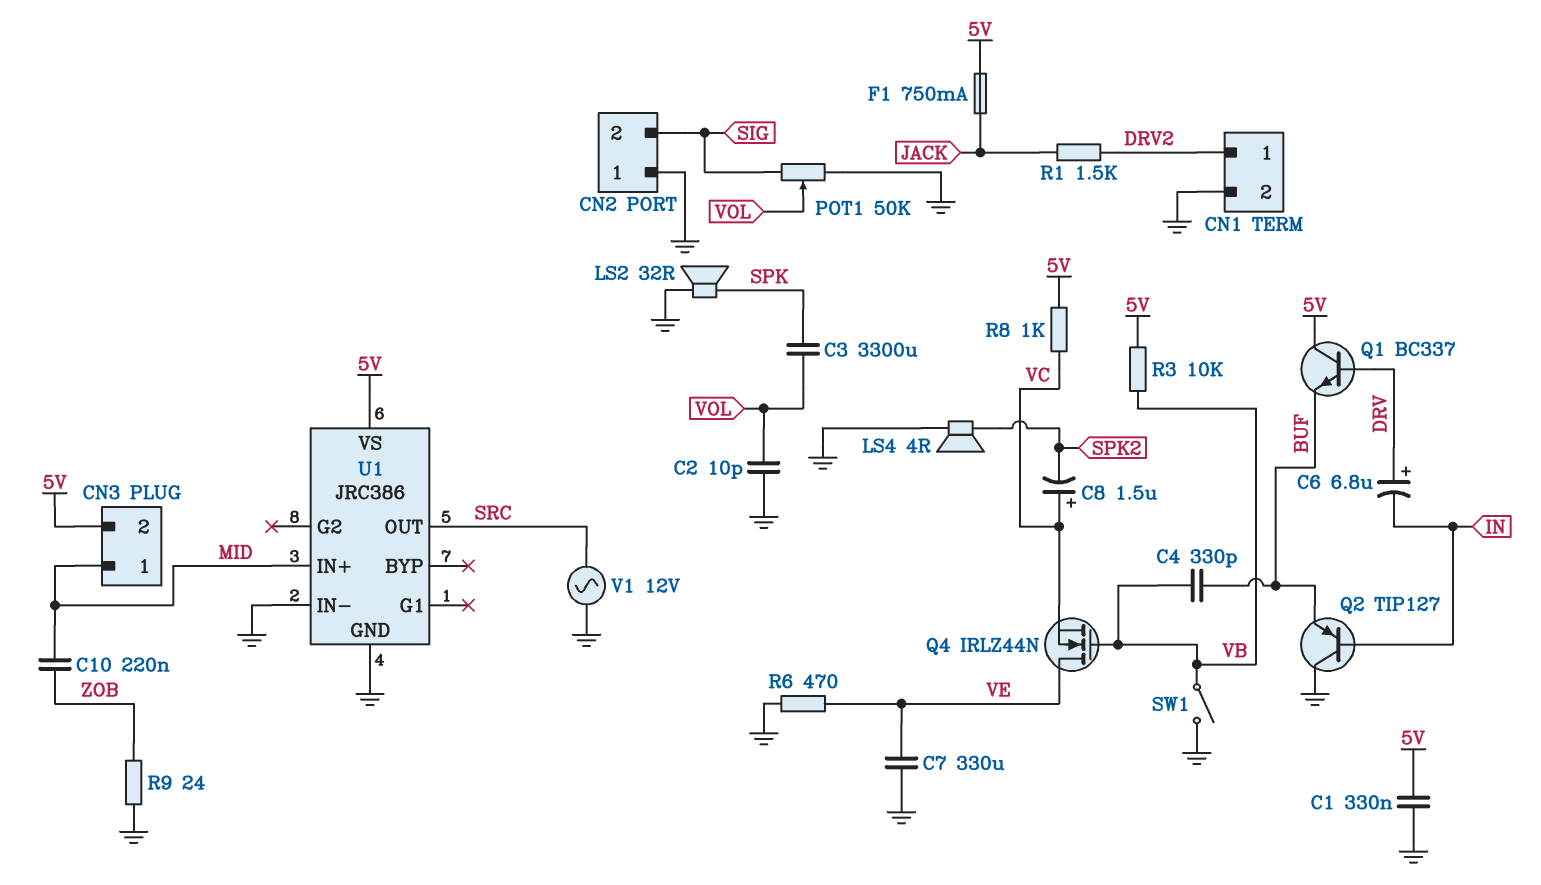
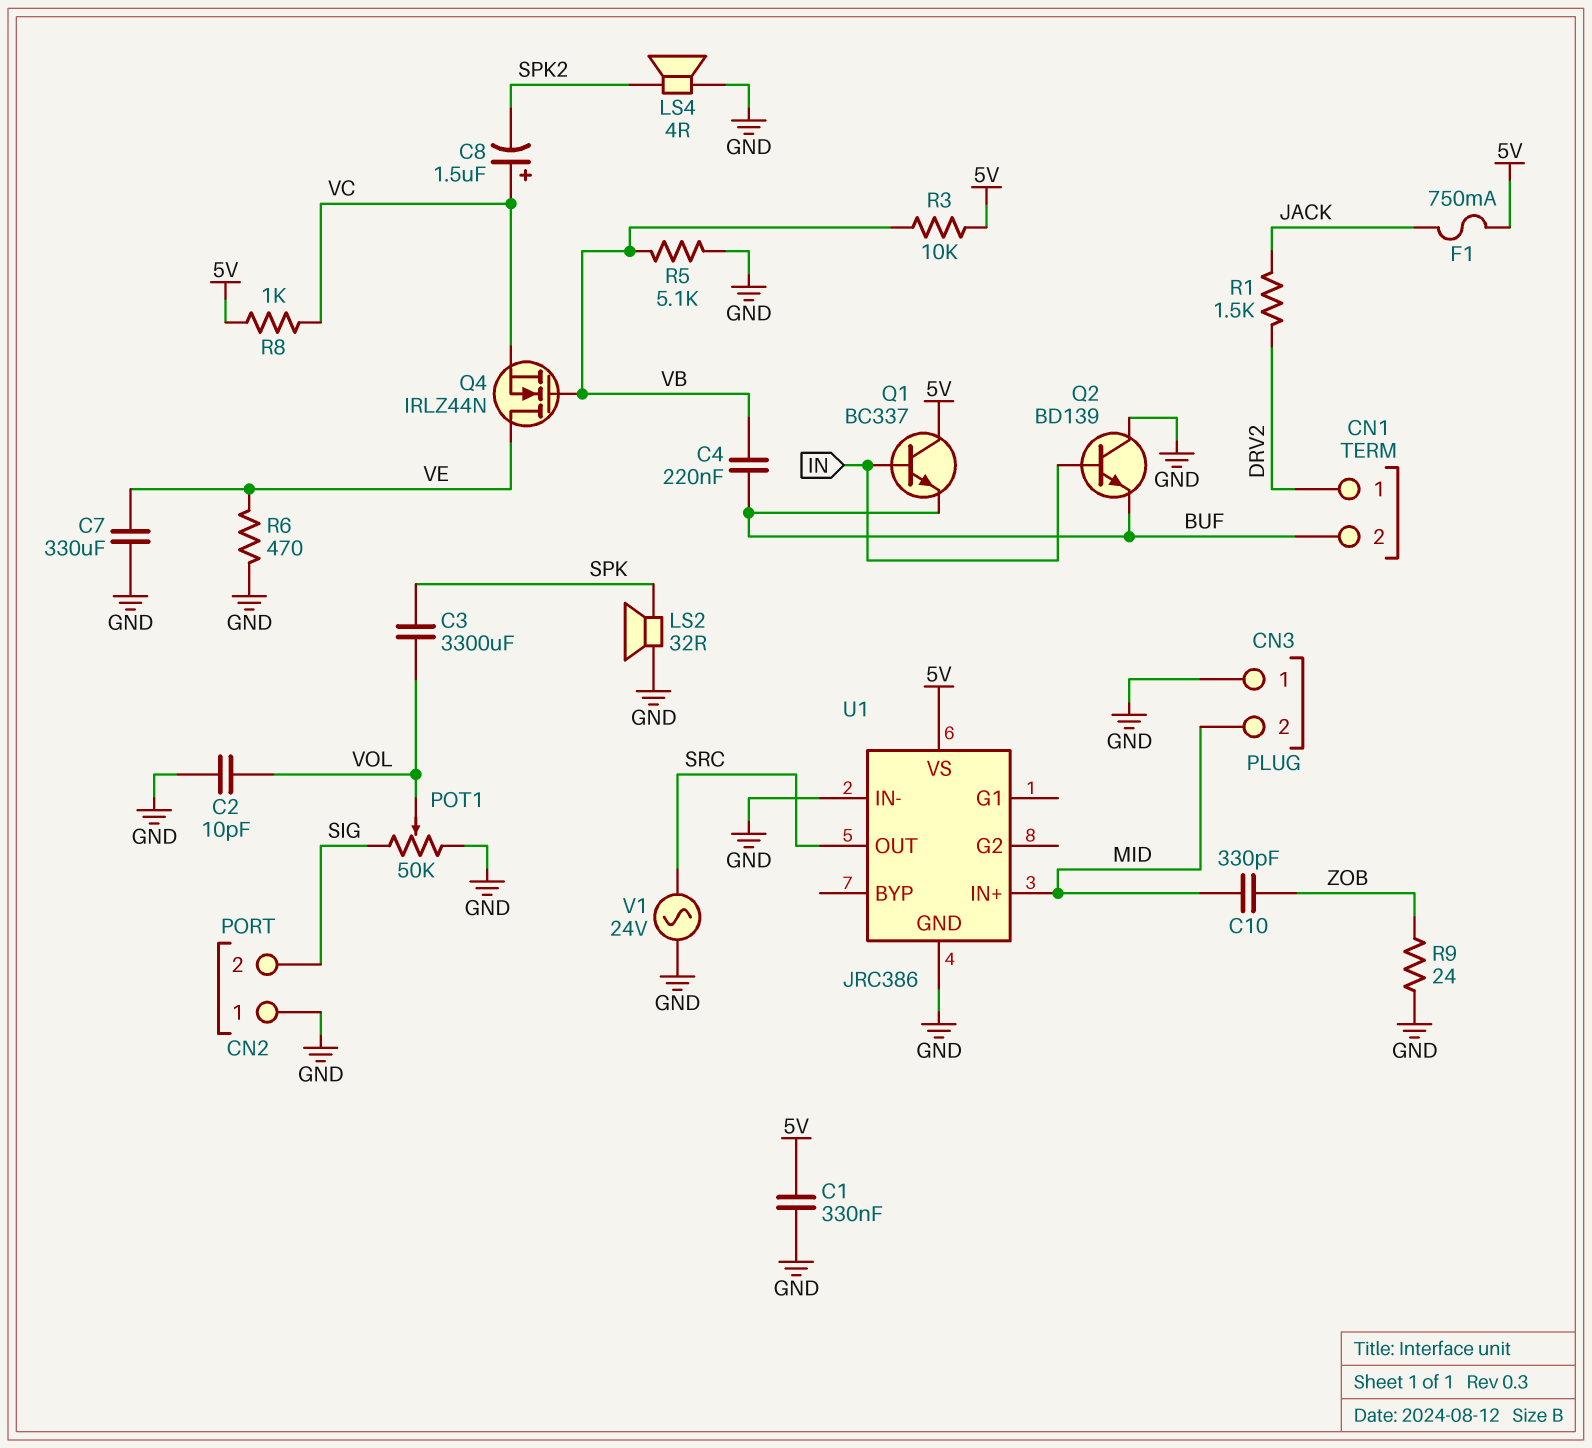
C4: 330pF (BUF, VB) -> 220nF (BUF, VB)
C6: 6.8uF (plus DRV, minus IN) -> none
C10: 220nF (MID, ZOB) -> 330pF (MID, ZOB)
CN1 pin 2: GND -> BUF
CN3 pin 1: MID -> GND
CN3 pin 2: 5V -> MID
Q1: NPN BC337 (B DRV, C 5V, E BUF) -> NPN BC337 (B IN, C 5V, E BUF)
Q2: PNP TIP127 (B IN, C GND, E BUF) -> NPN BD139 (B IN, C GND, E BUF)
R5: none -> 5.1k (GND, VB)
SW1: switch (GND, VB) -> none
V1: AC 12V (GND, SRC) -> AC 24V (GND, SRC)

